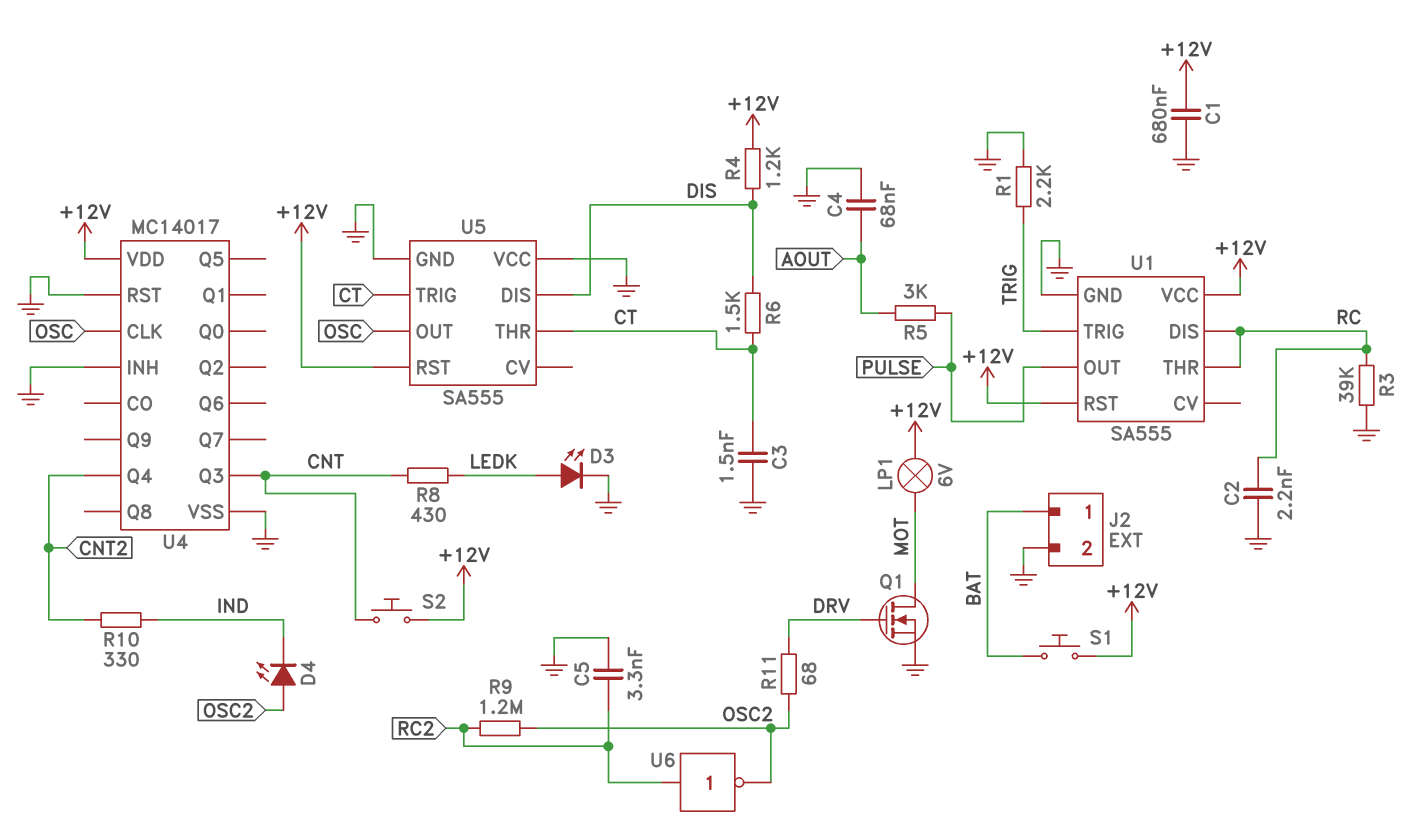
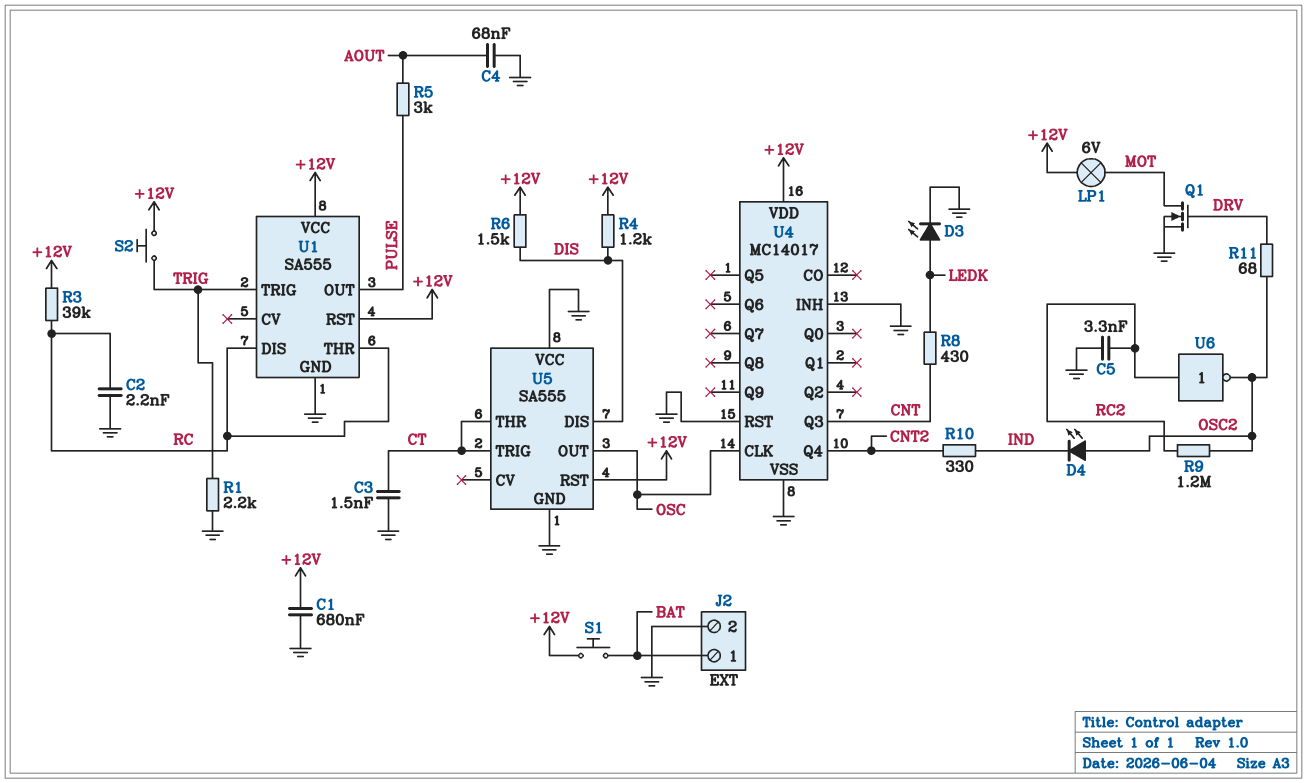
R3: 39k (GND, RC) -> 39k (+12V, RC)
R6: 1.5k (CT, DIS) -> 1.5k (+12V, DIS)
S2: button (+12V, CNT) -> button (+12V, TRIG)

